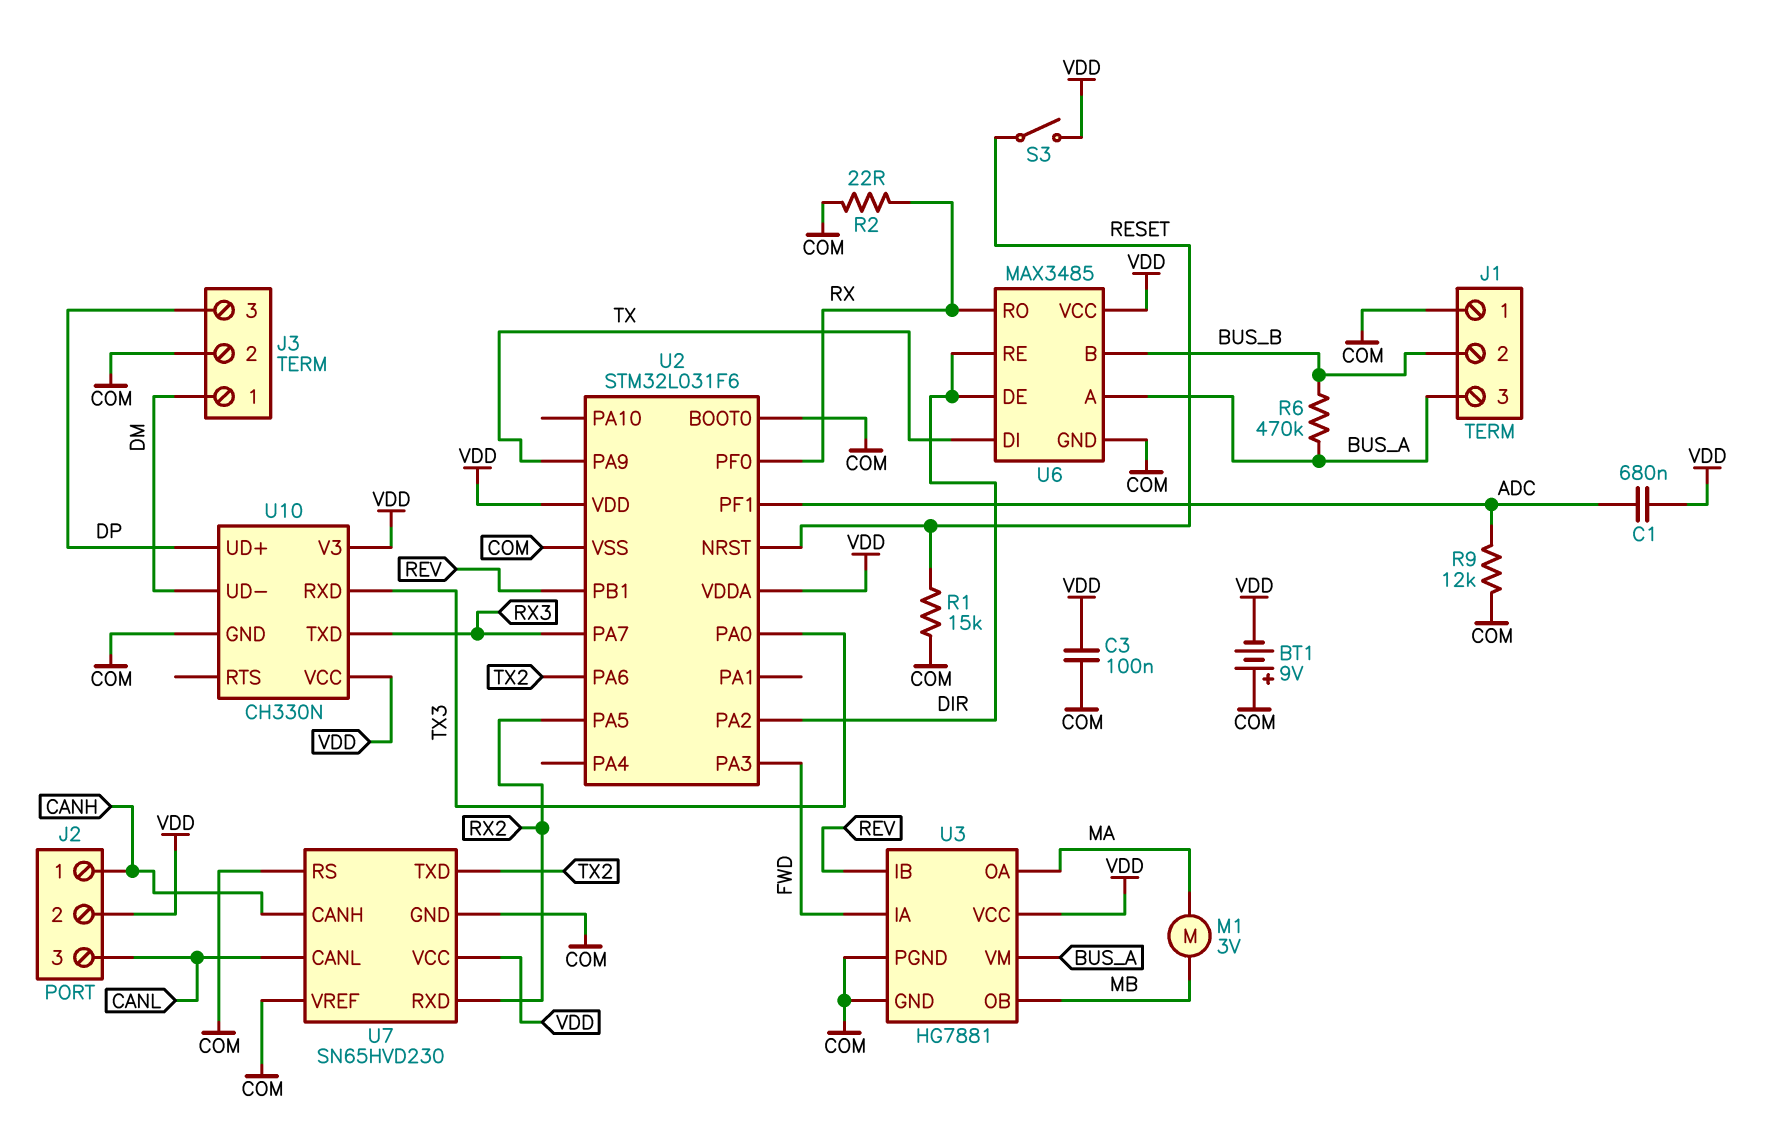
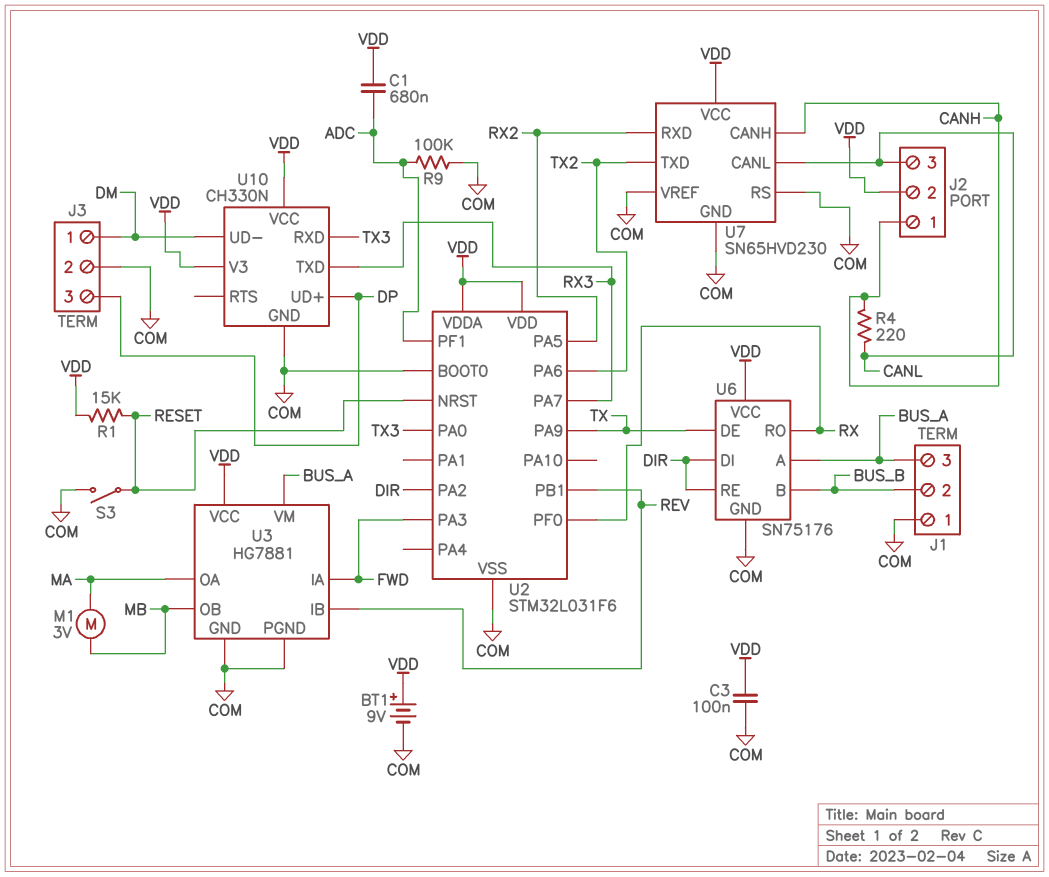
BT1: 9V (plus COM, minus VDD) -> 9V (plus VDD, minus COM)
R1: 15k (COM, RESET) -> 15k (RESET, VDD)
R2: 22 (COM, RX) -> none
R4: none -> 220 (CANH, CANL)
R6: 470k (BUS_A, BUS_B) -> none
R9: 12k (ADC, COM) -> 100k (ADC, COM)
S3: switch (RESET, VDD) -> switch (COM, RESET)
U6: MAX3485 -> SN75176
U6 pin DE: DIR -> TX
U6 pin DI: TX -> DIR

